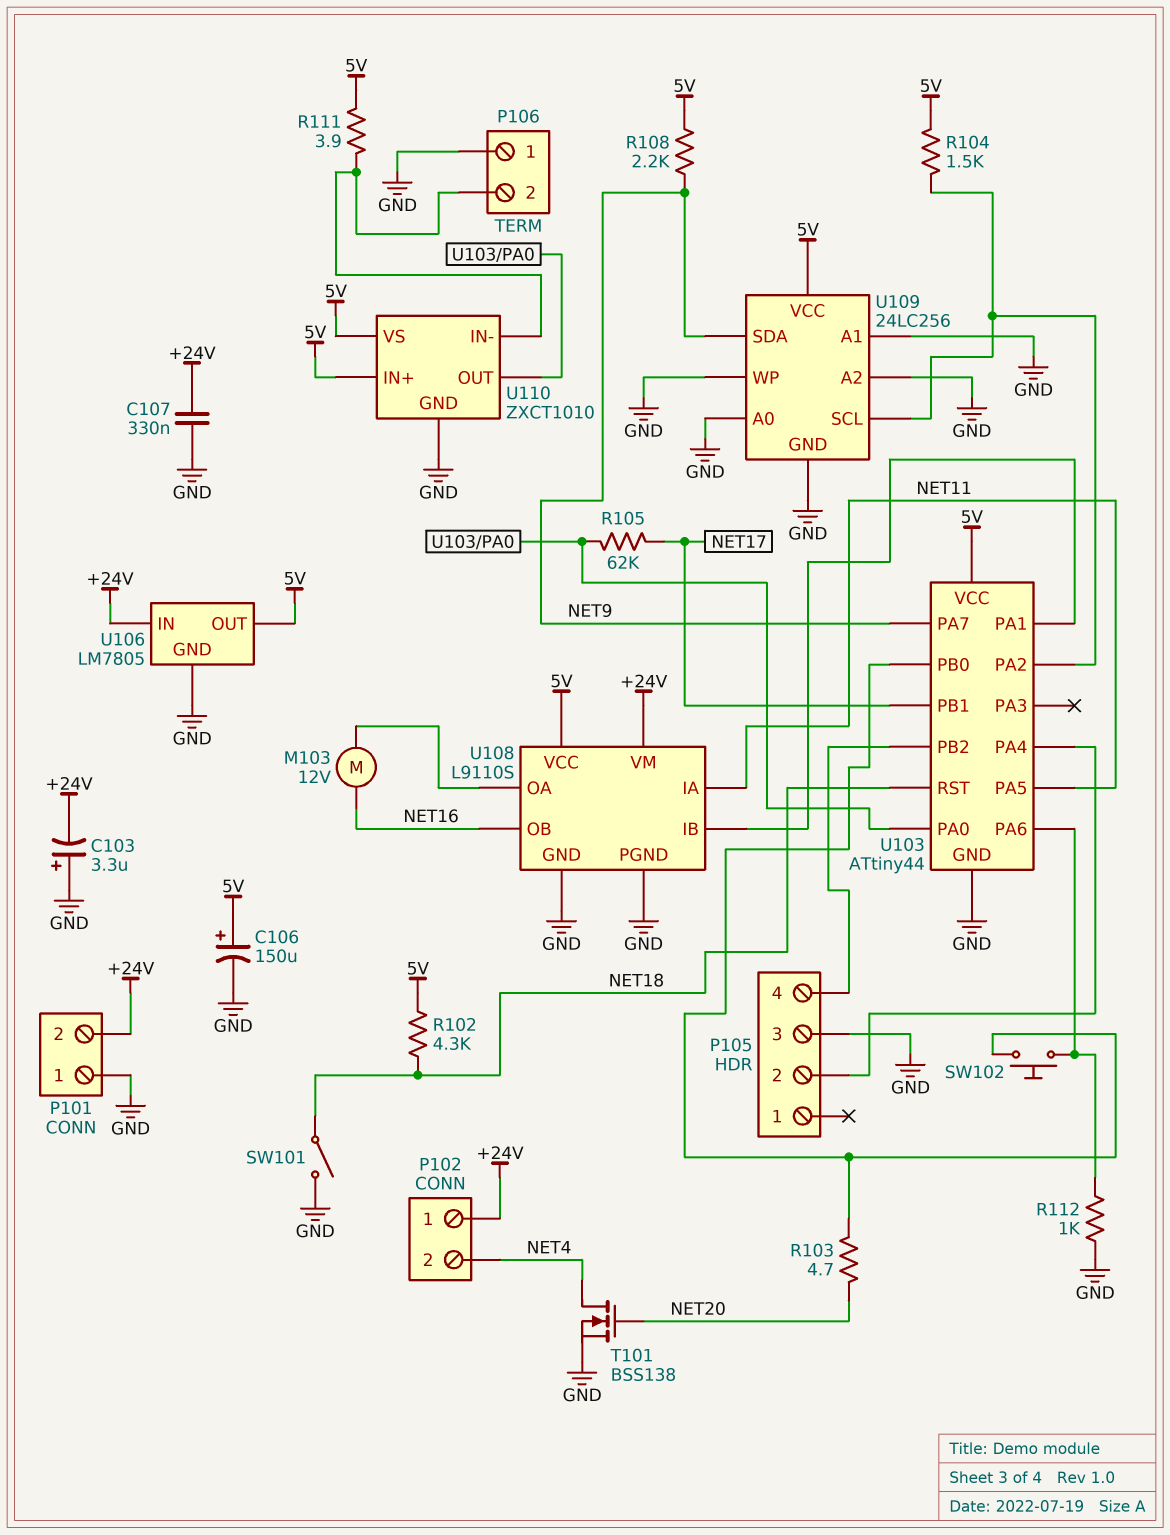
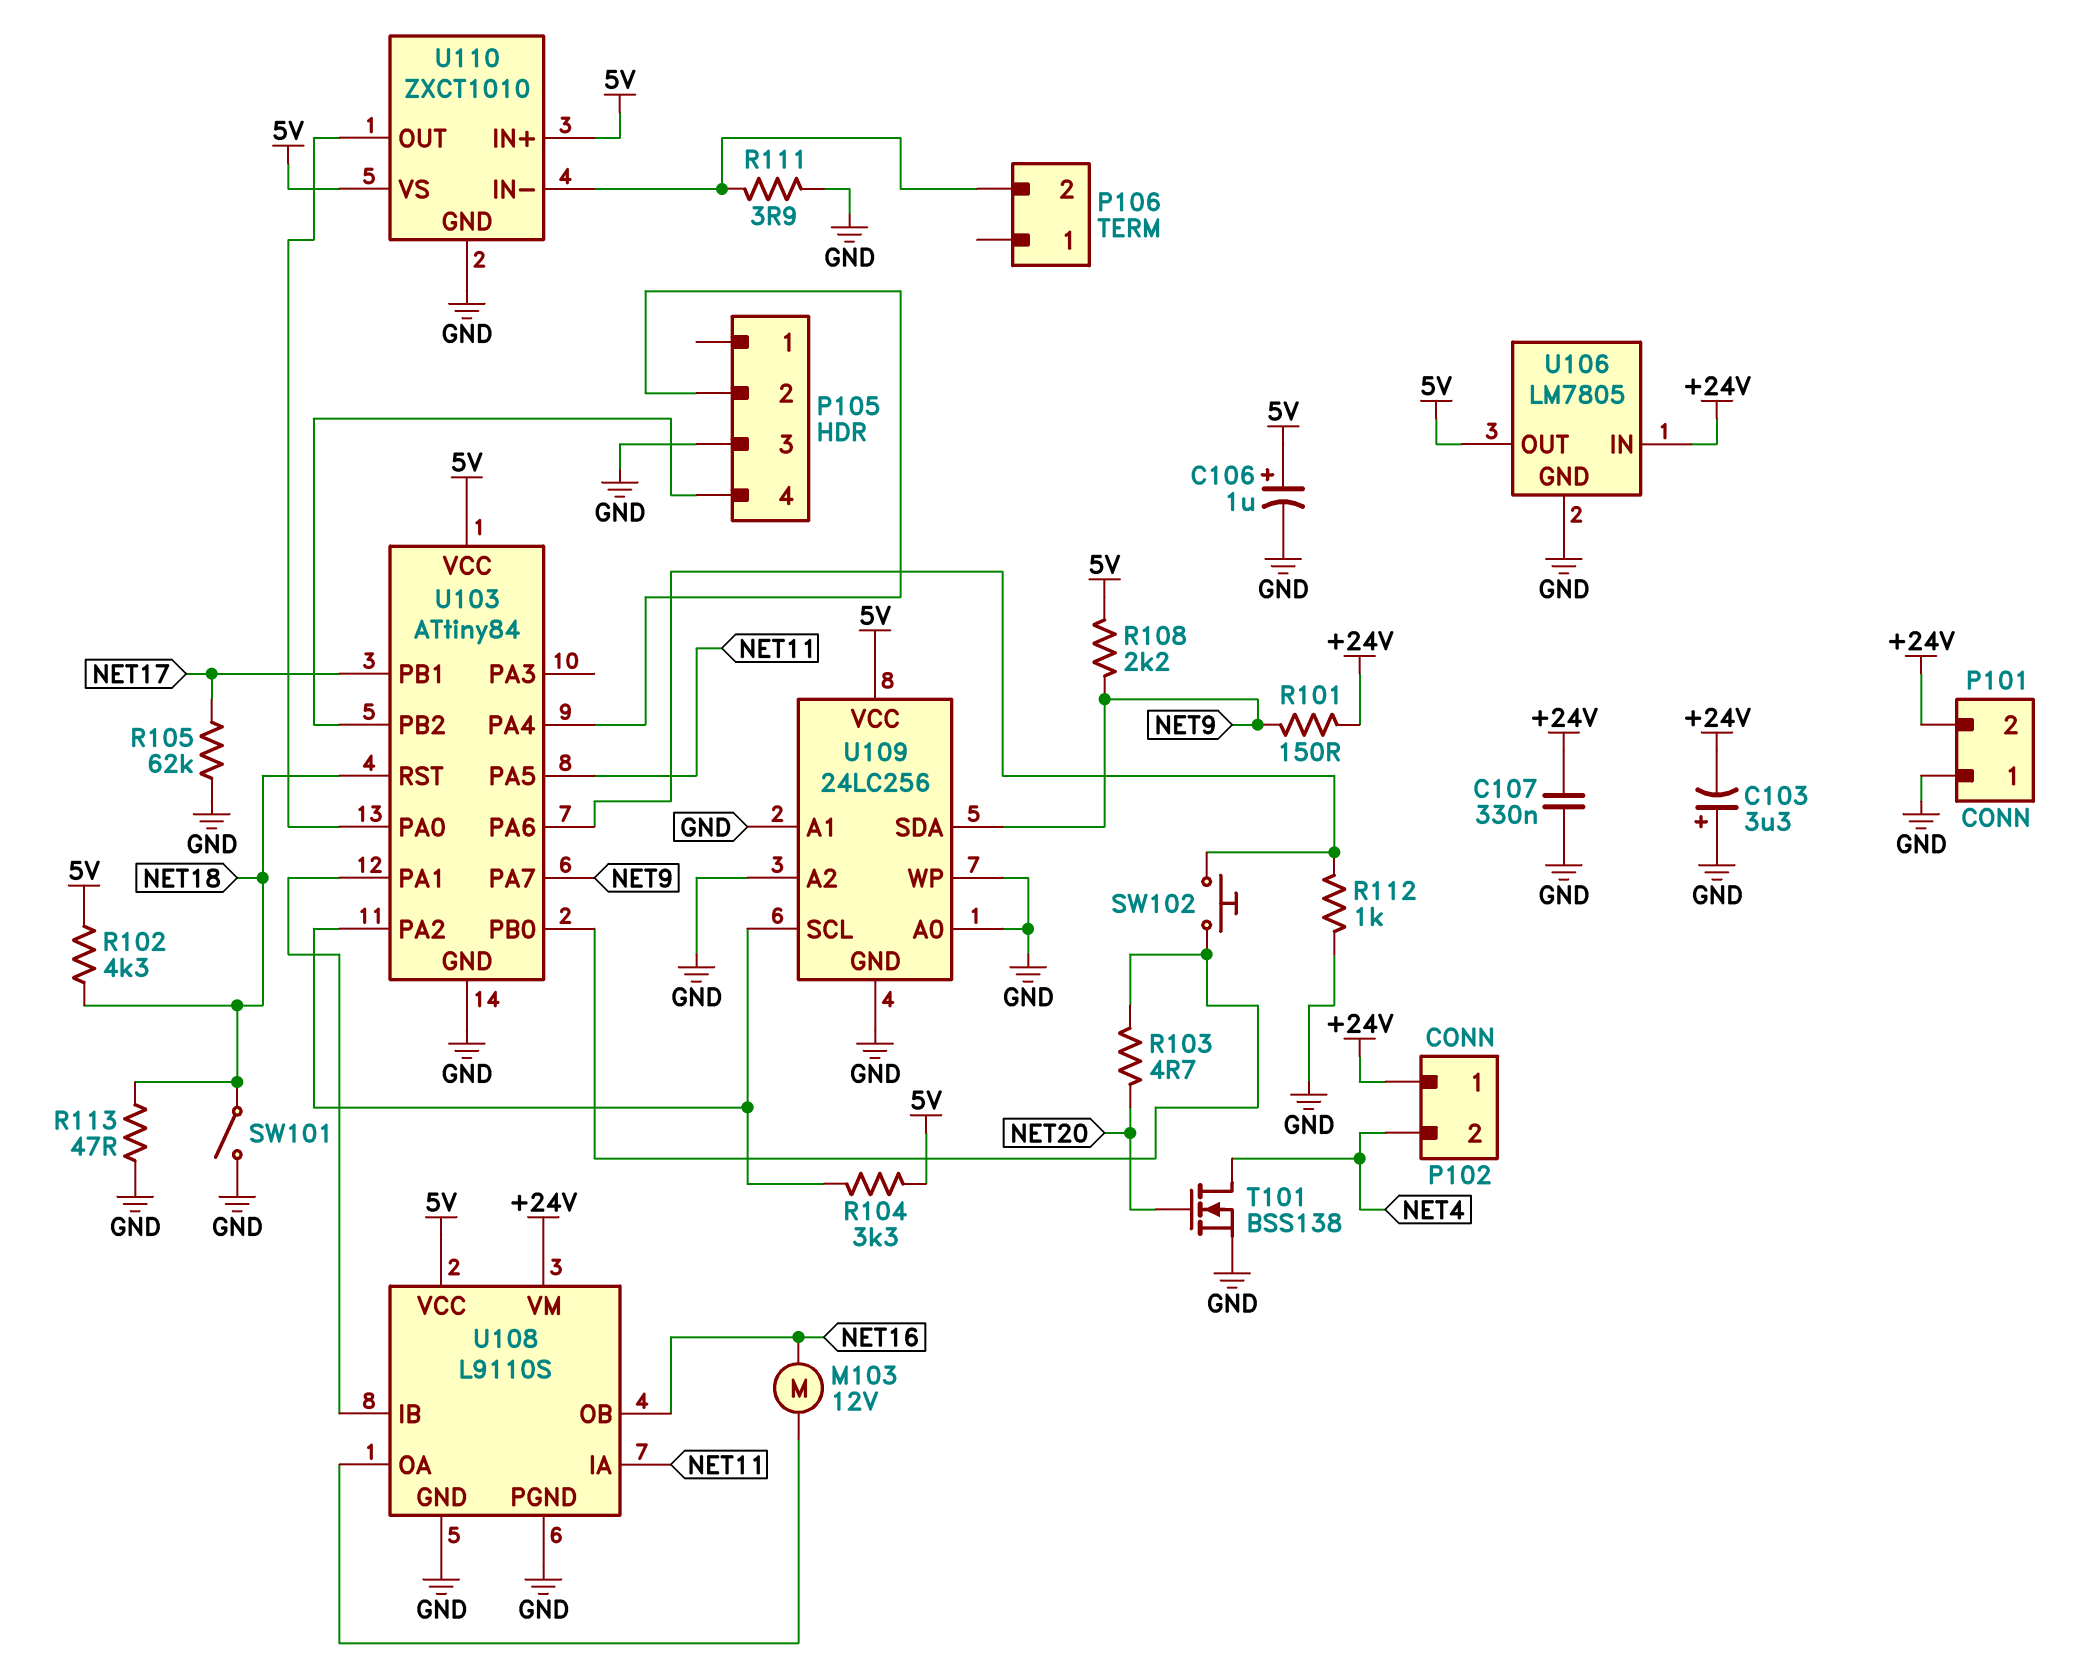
C106: 150uF (plus 5V, minus GND) -> 1uF (plus 5V, minus GND)
P106 pin 1: GND -> none
R101: none -> 150 (+24V, NET9)
R104: 1.5k (5V, U103/PA2) -> 3.3k (5V, U103/PA2)
R105: 62k (NET17, U103/PA0) -> 62k (GND, NET17)
R111: 3.9 (5V, P106/2) -> 3.9 (GND, P106/2)
R113: none -> 47 (GND, NET18)
U103: ATtiny44 -> ATtiny84

